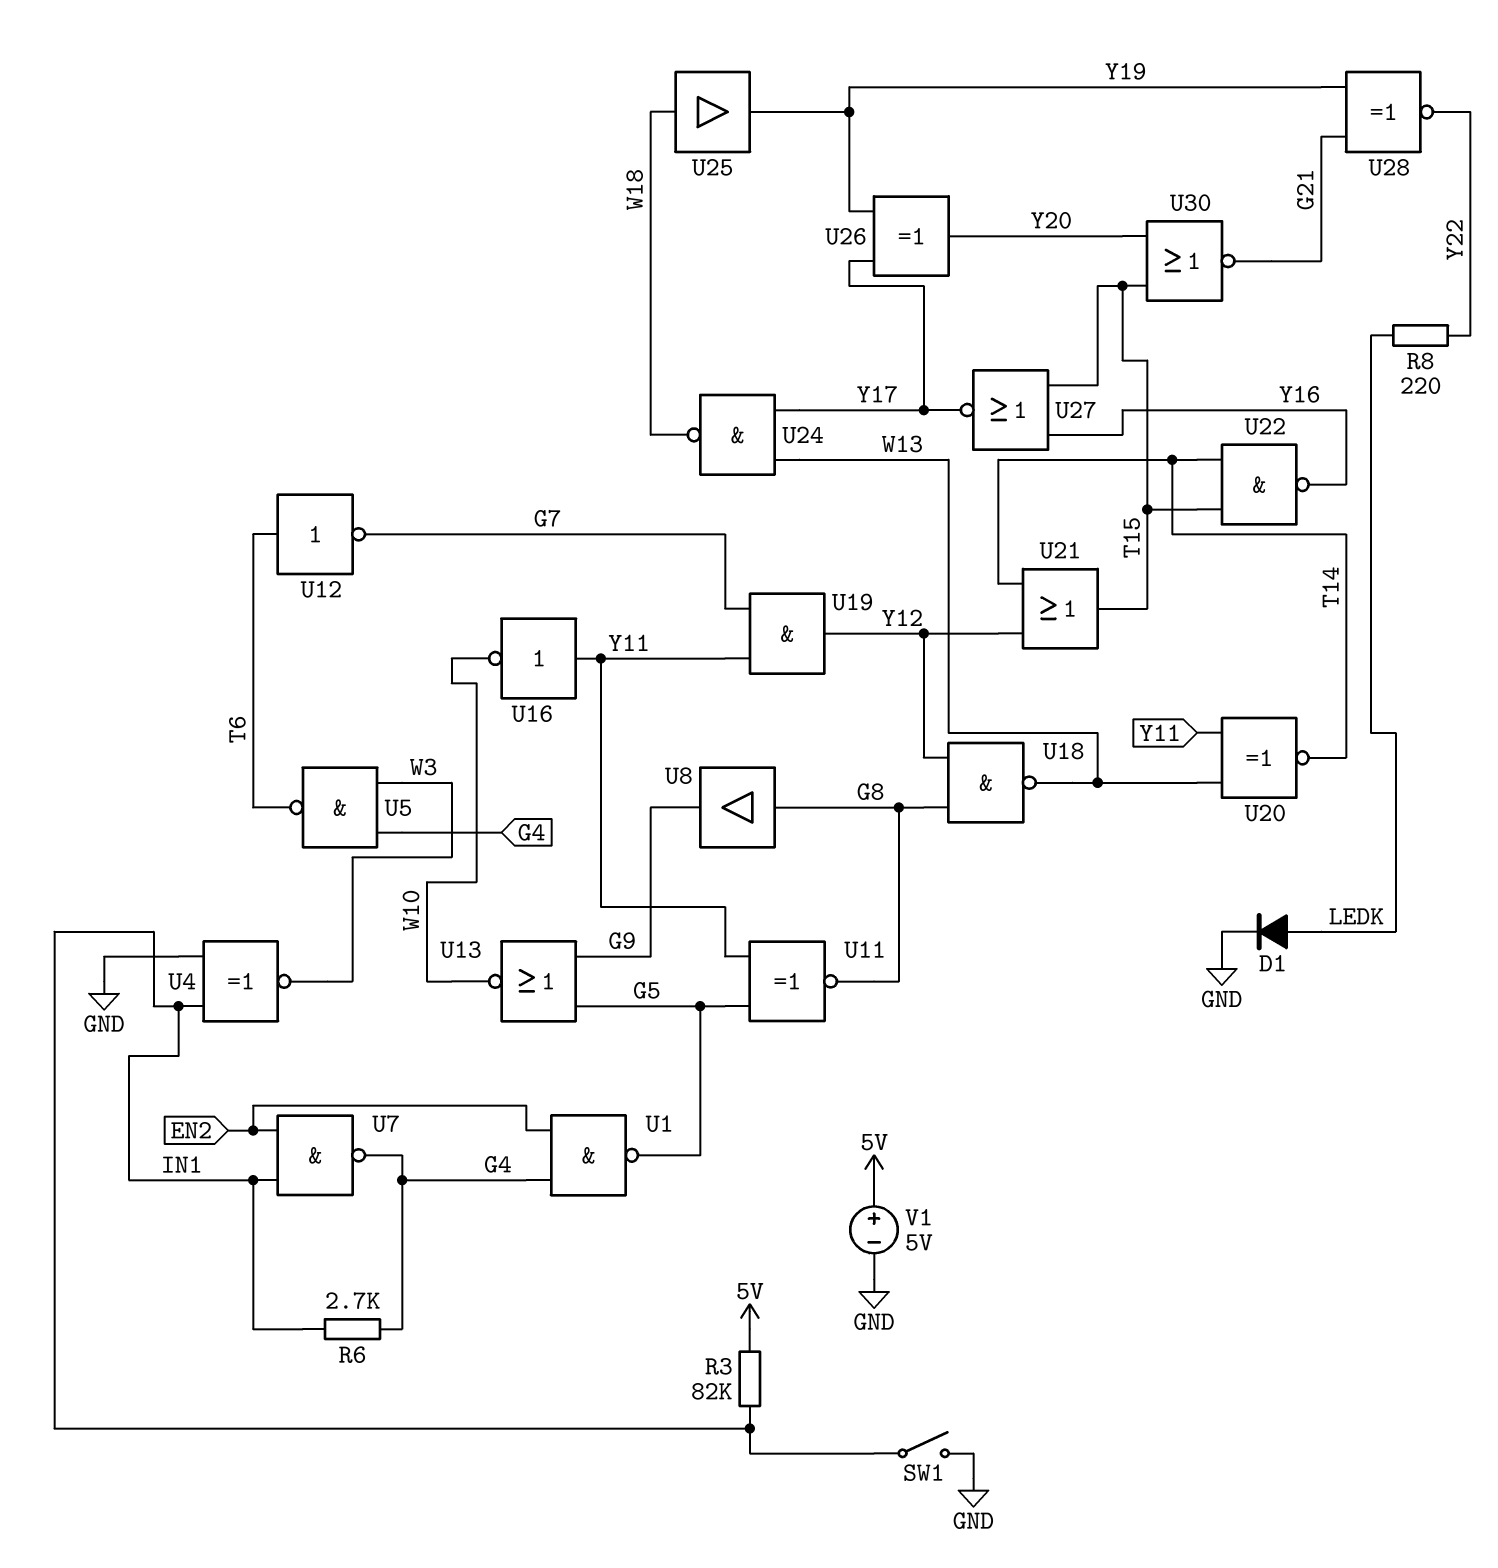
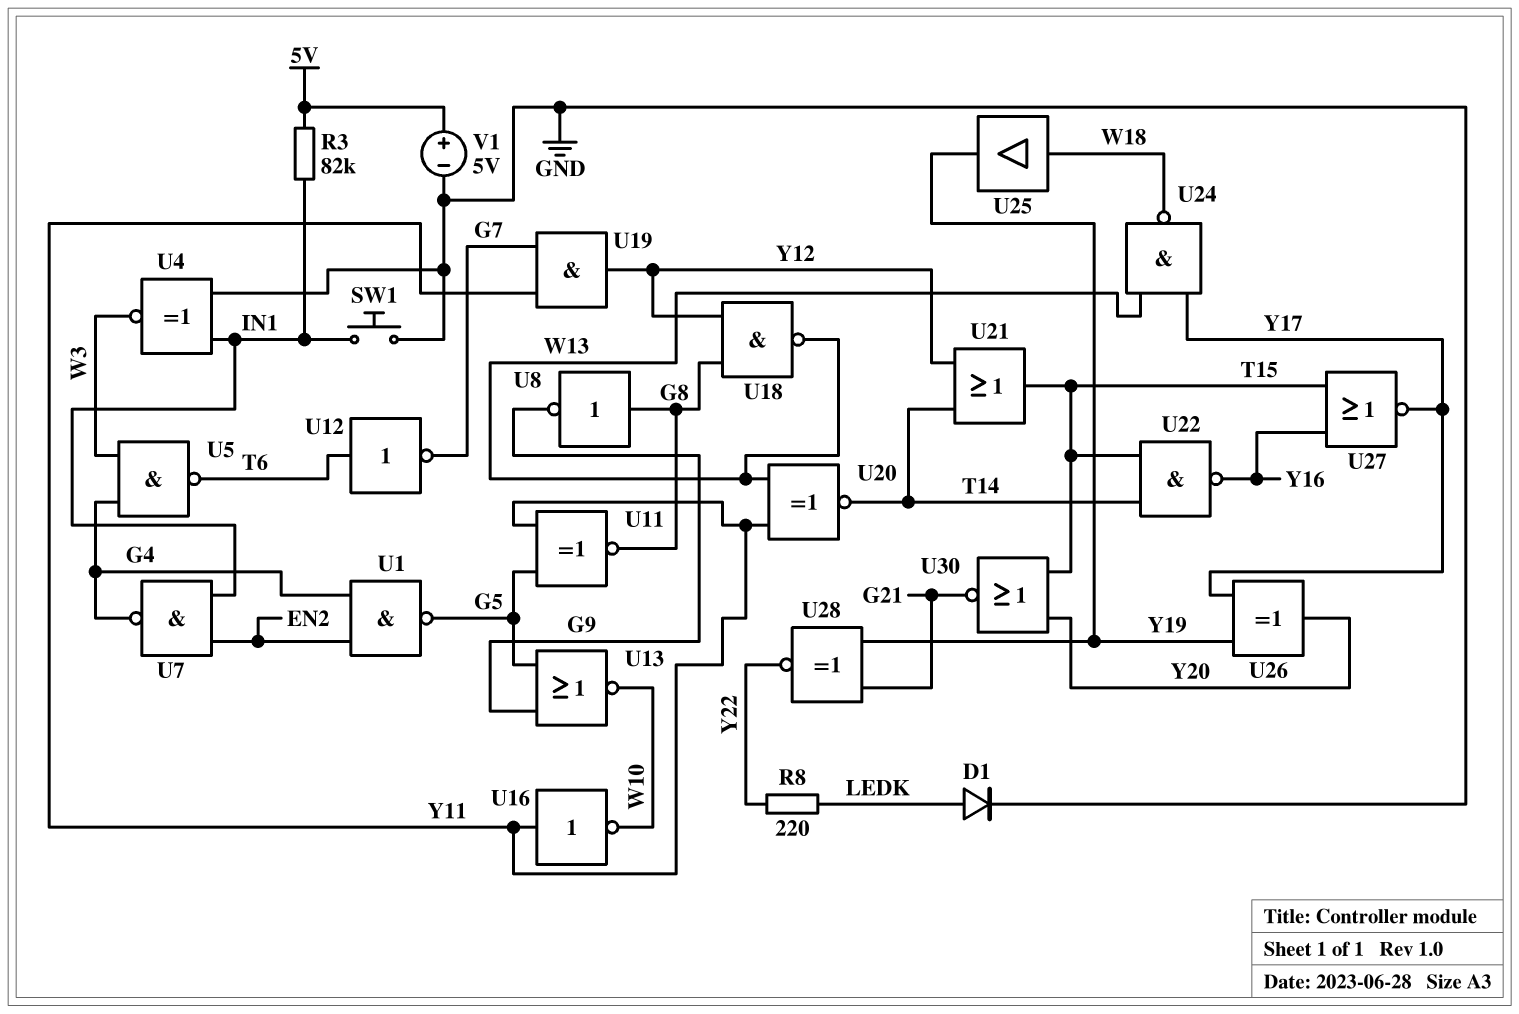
R6: 2.7k (G4, IN1) -> none
SW1: switch (GND, IN1) -> button (GND, IN1)
U8: buffer (in G8, out G9) -> NOT (in G8, out G9)

